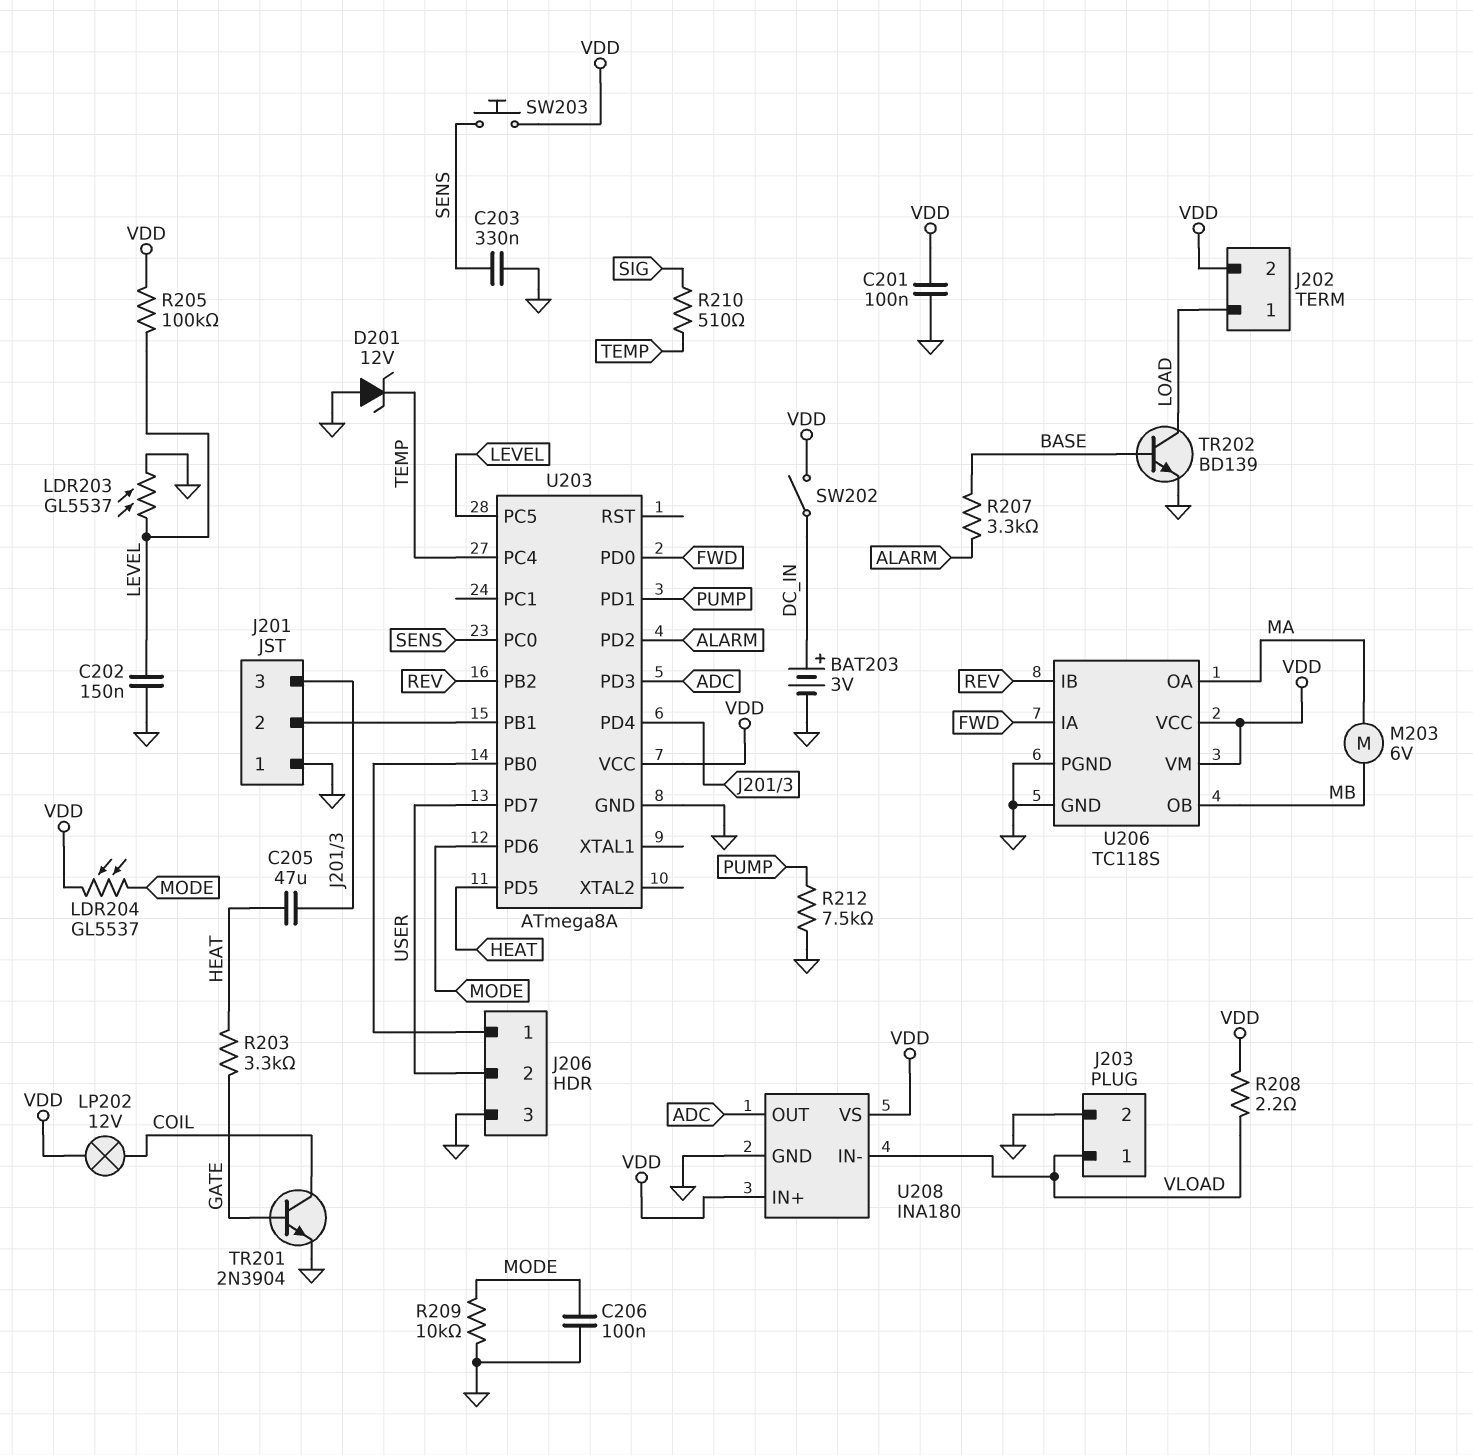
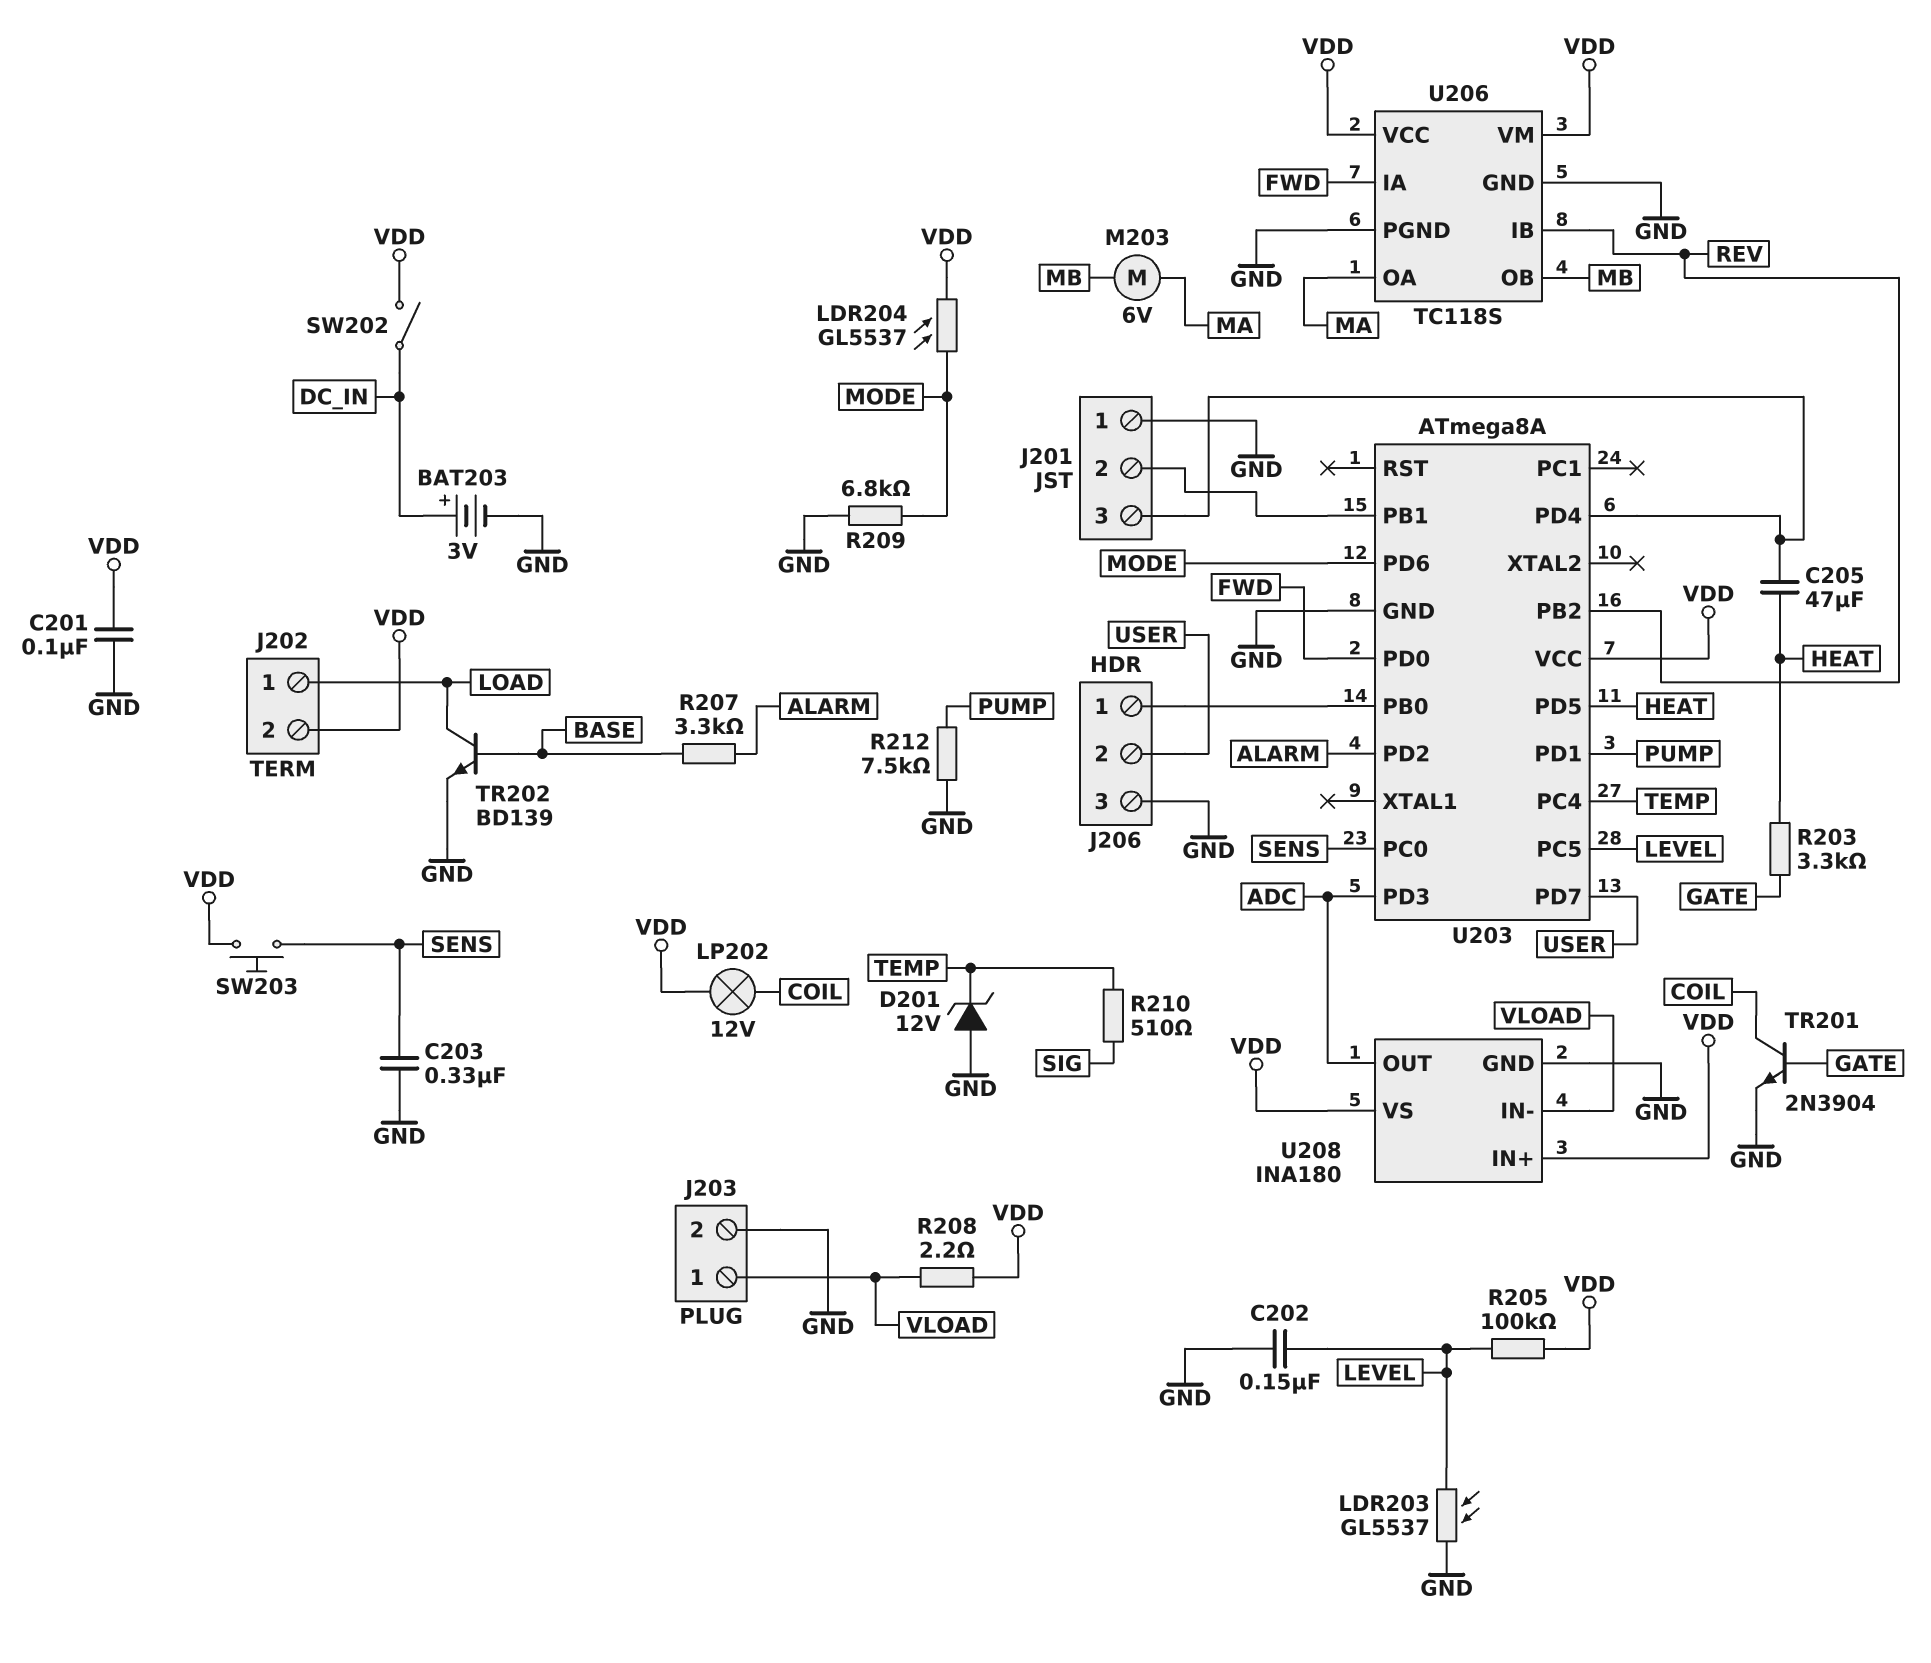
C206: 100nF (GND, MODE) -> none
R209: 10k (GND, MODE) -> 6.8k (GND, MODE)

